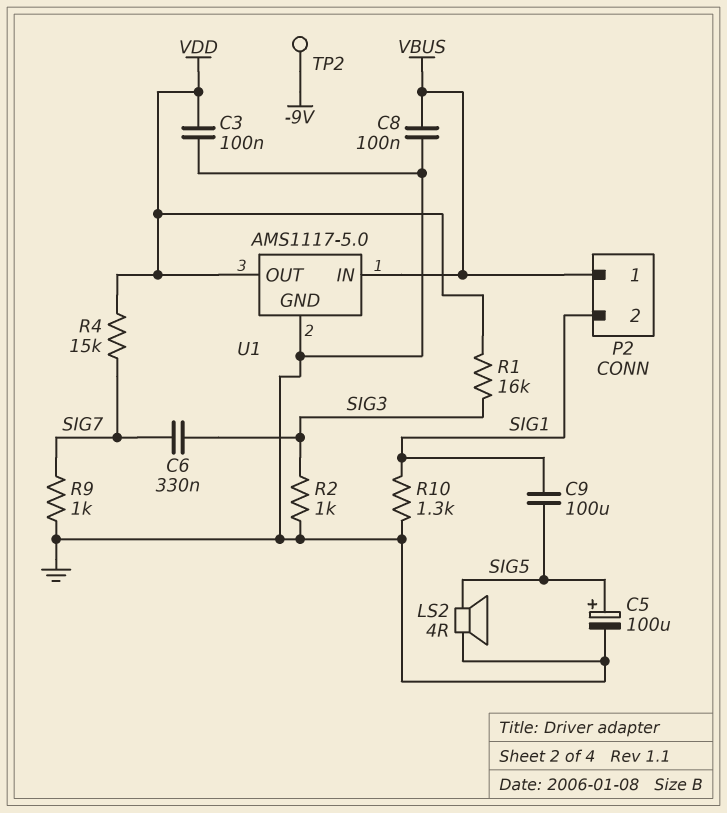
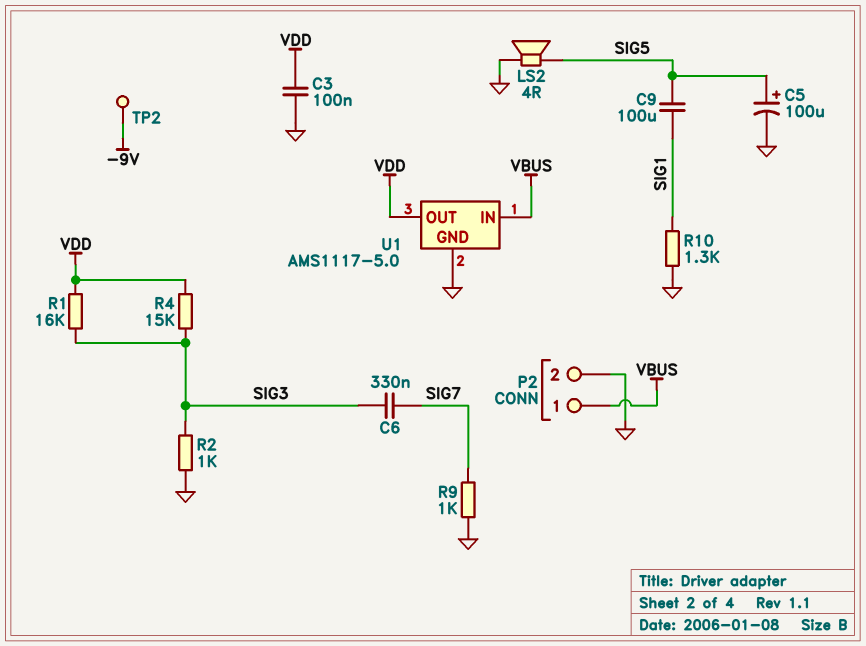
C8: 100nF (GND, VBUS) -> none
P2 pin 2: SIG1 -> GND
R4: 15k (SIG7, VDD) -> 15k (SIG3, VDD)

